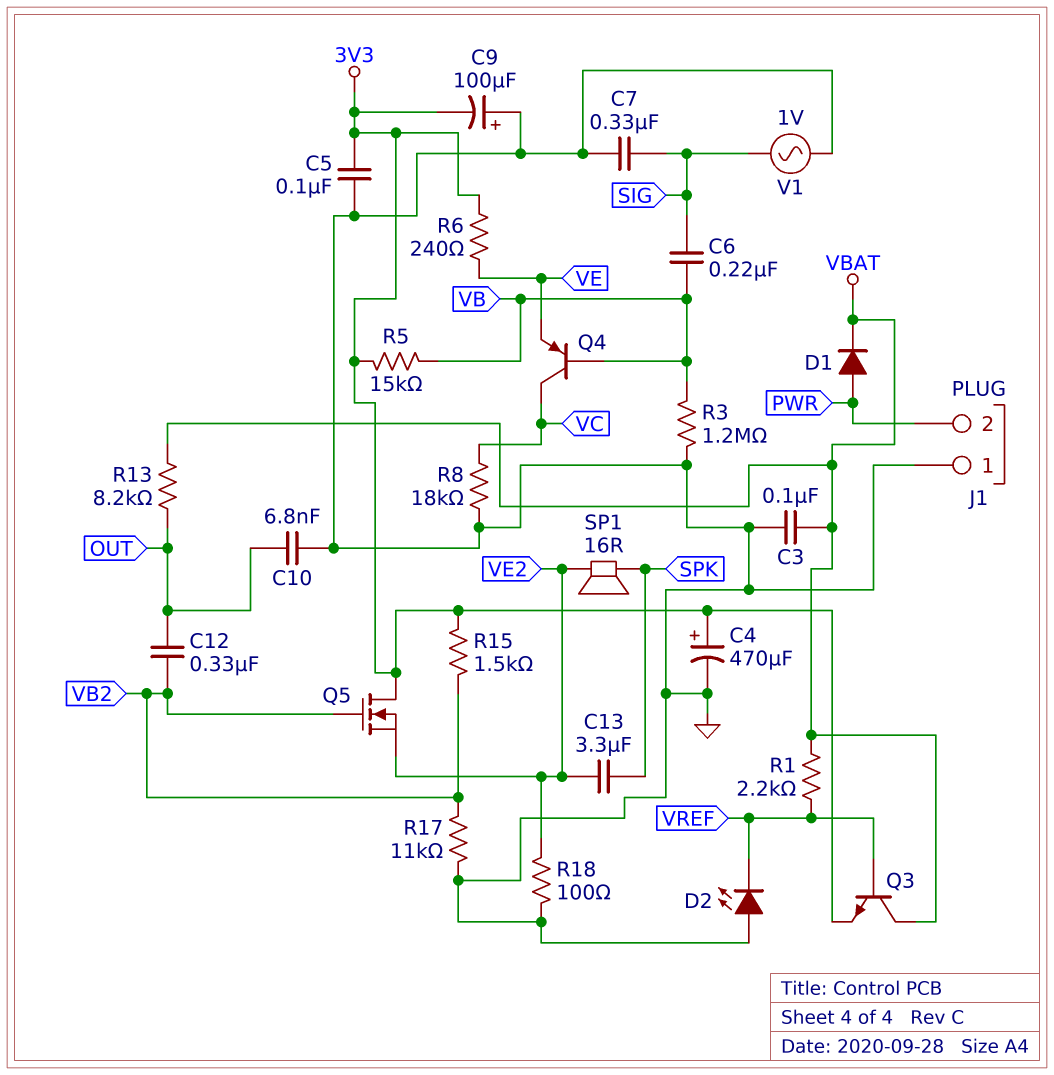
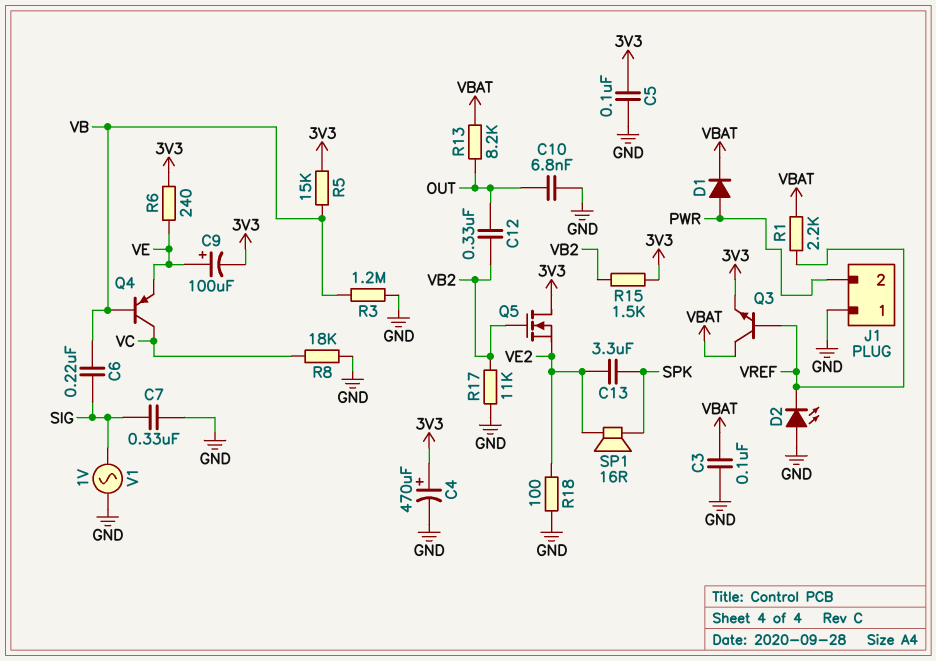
C9: 100uF (plus GND, minus 3V3) -> 100uF (plus VE, minus 3V3)

